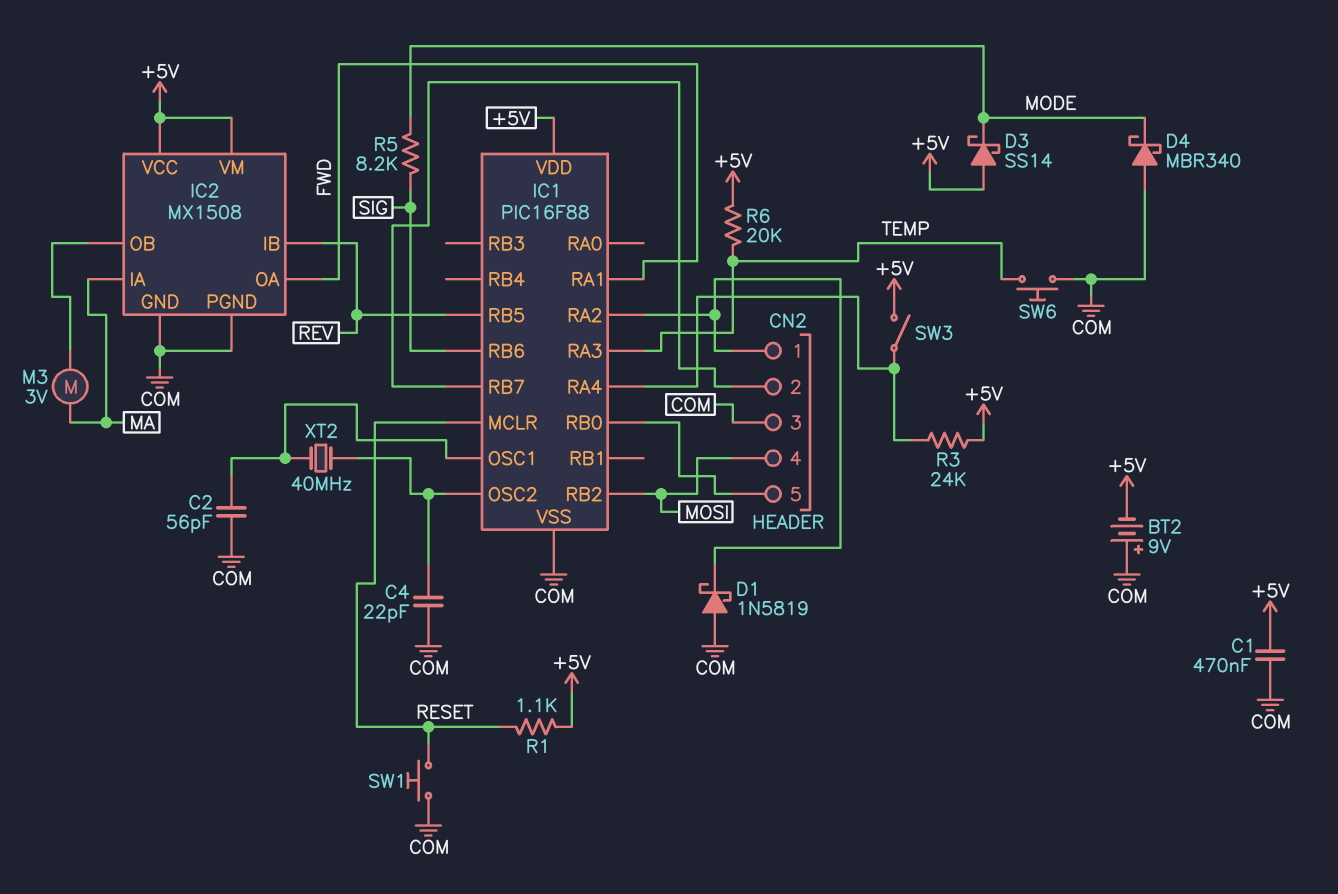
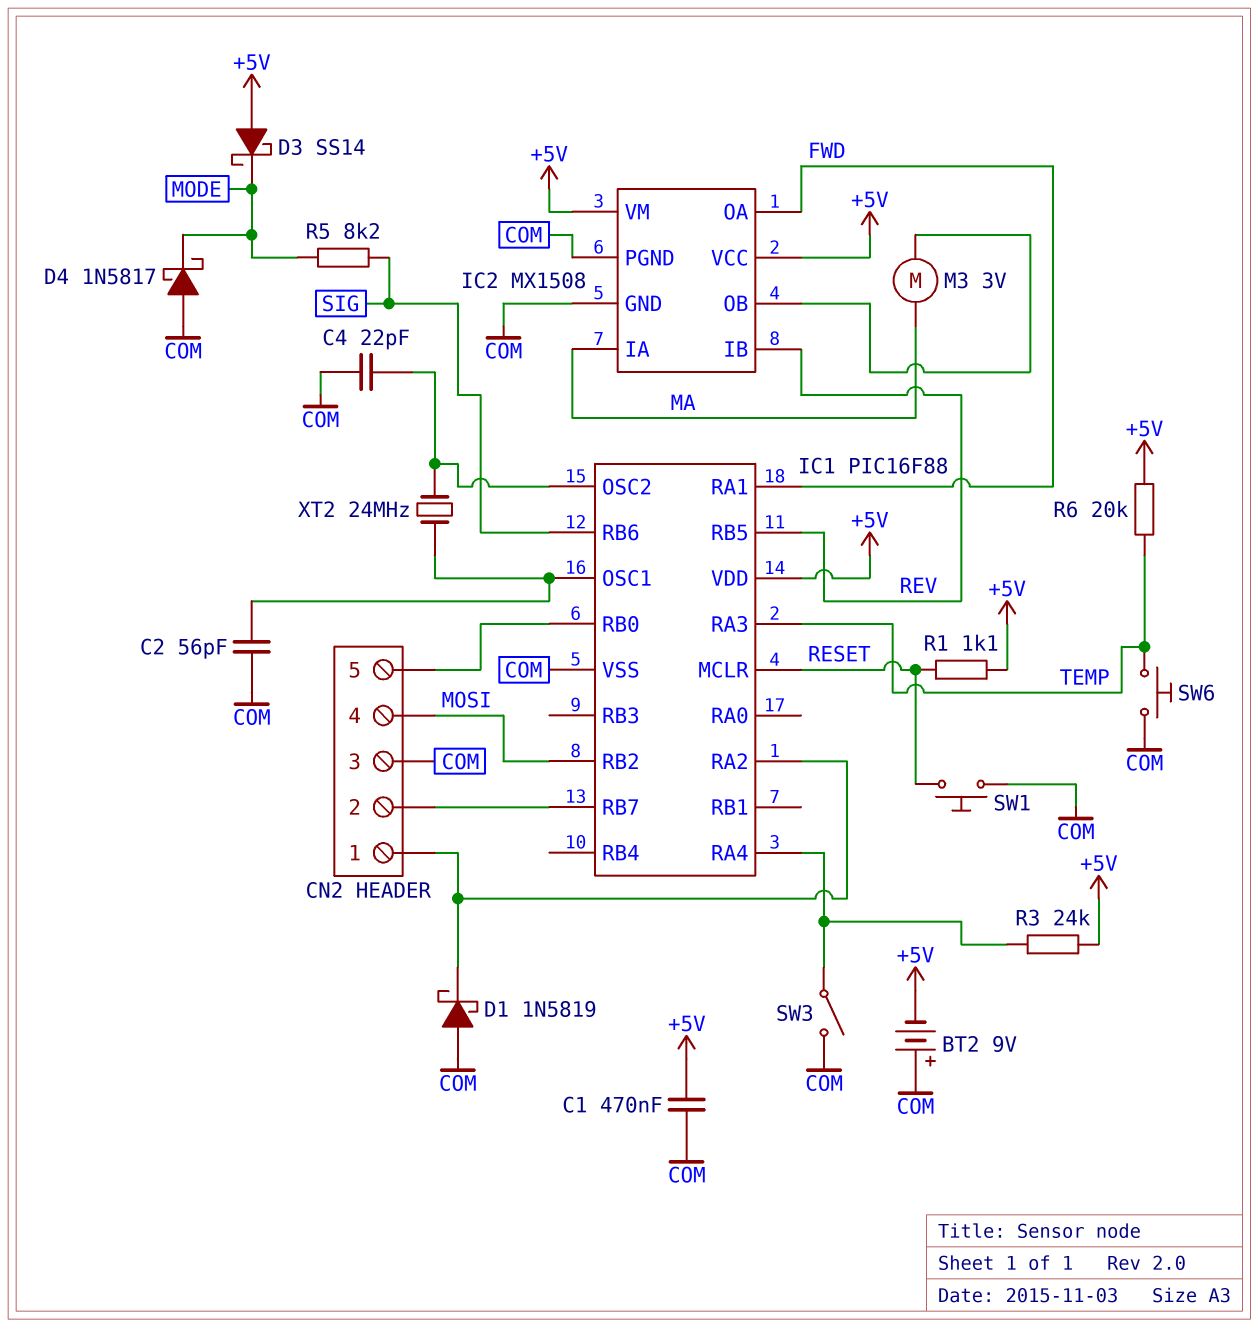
D4: schottky MBR340 (A COM, K MODE) -> schottky 1N5817 (A COM, K MODE)
SW3: switch (+5V, IC1/RA4) -> switch (COM, IC1/RA4)
XT2: 40MHz (IC1/OSC1, IC1/OSC2) -> 24MHz (IC1/OSC1, IC1/OSC2)

